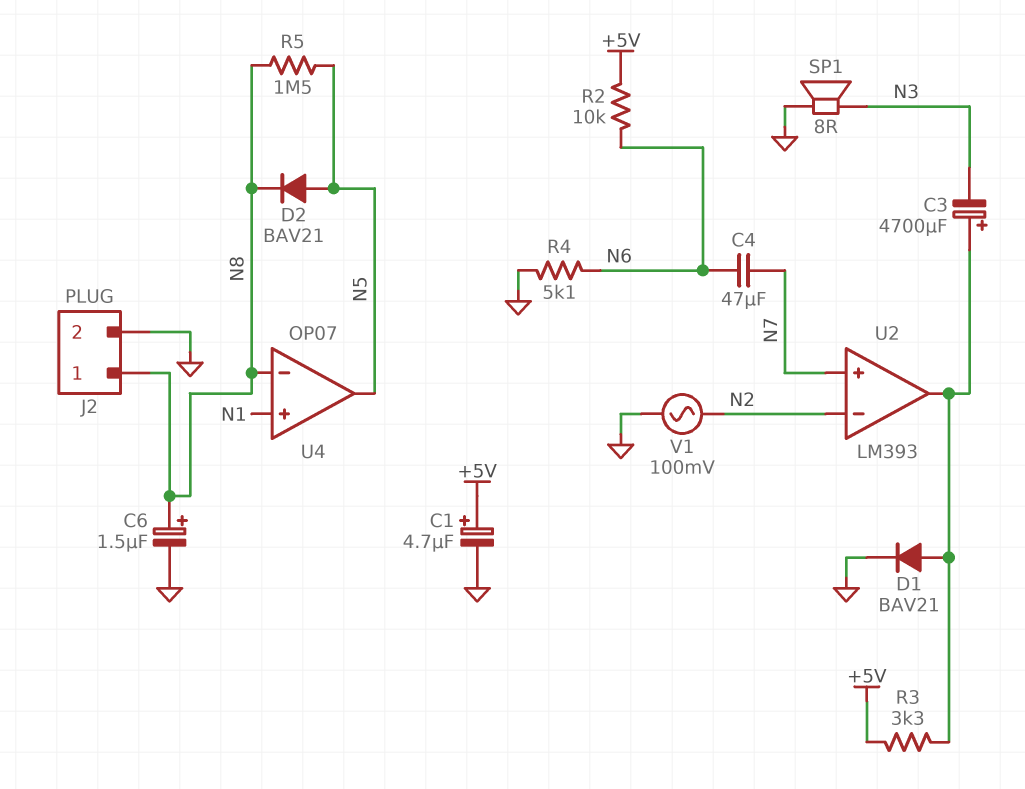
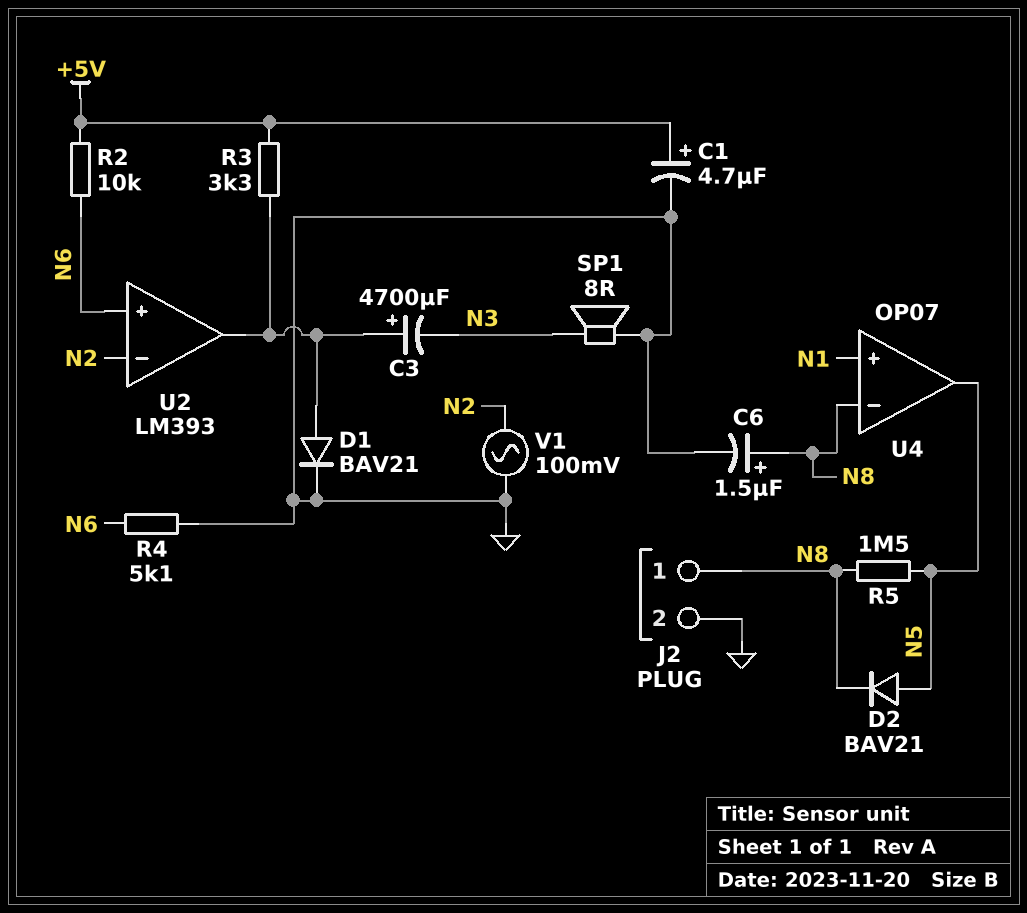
C4: 47uF (N6, N7) -> none
U2 pin in+: N7 -> N6

